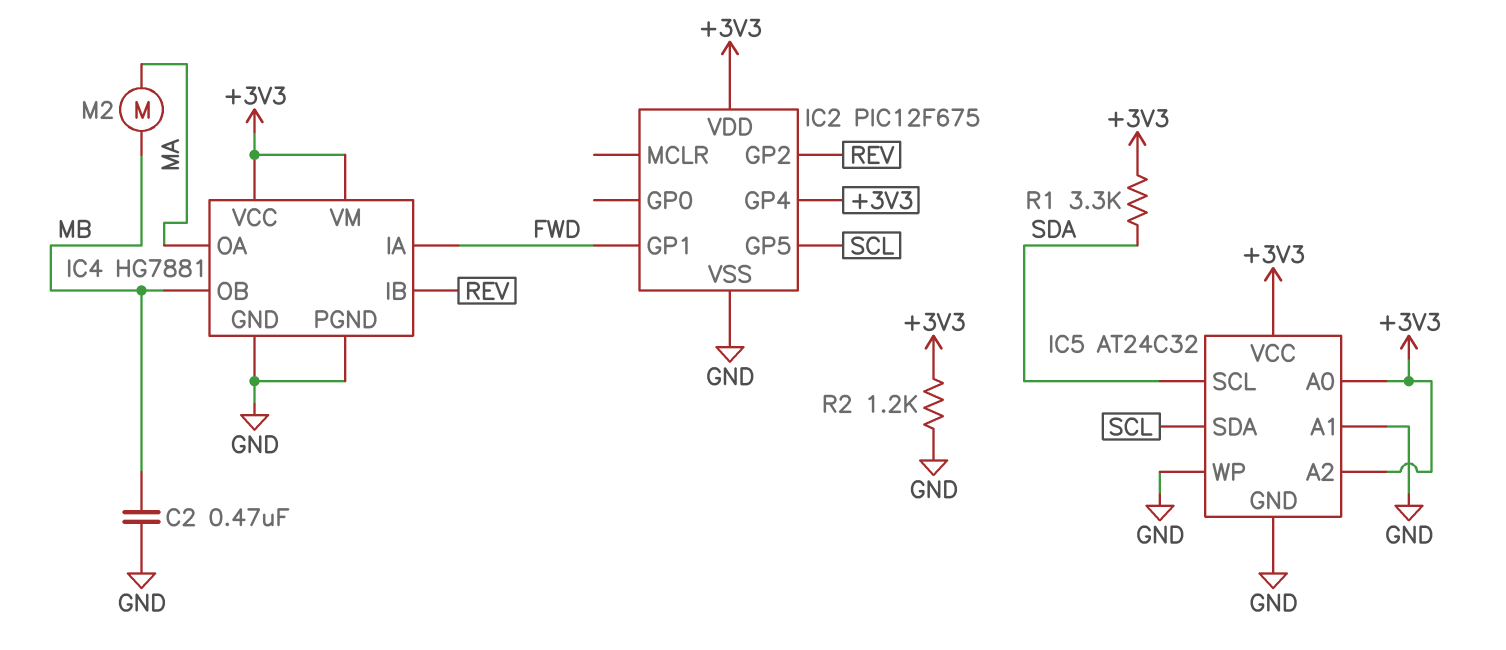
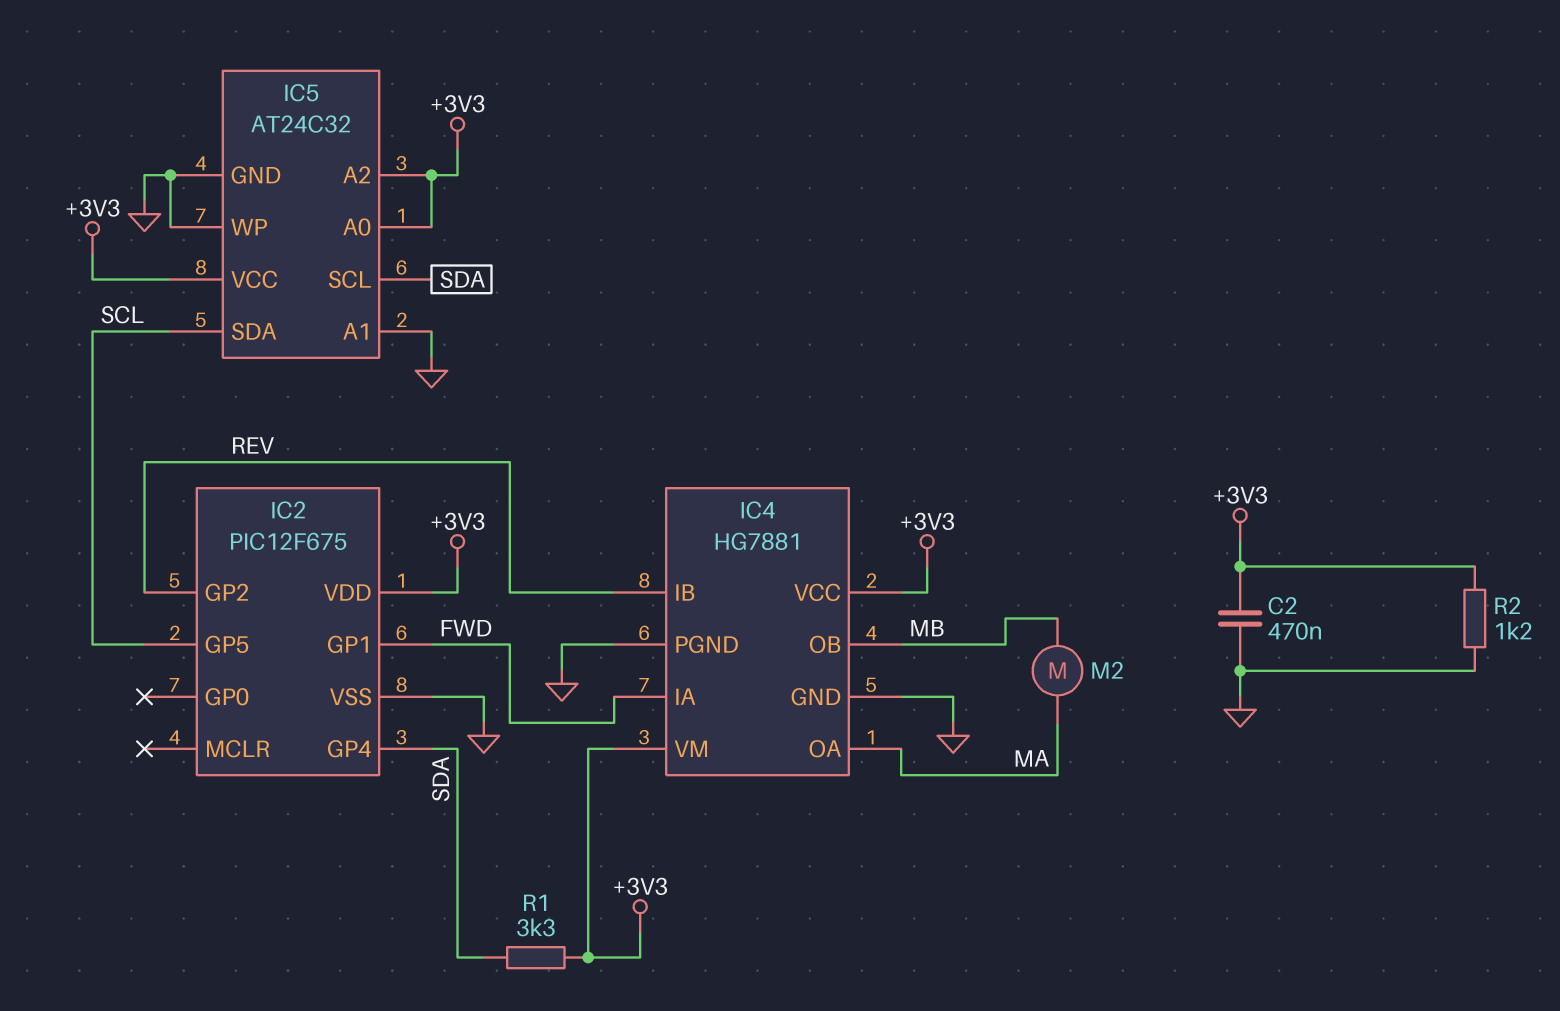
C2: 470nF (GND, MB) -> 470nF (+3V3, GND)
IC2 pin GP4: +3V3 -> SDA

